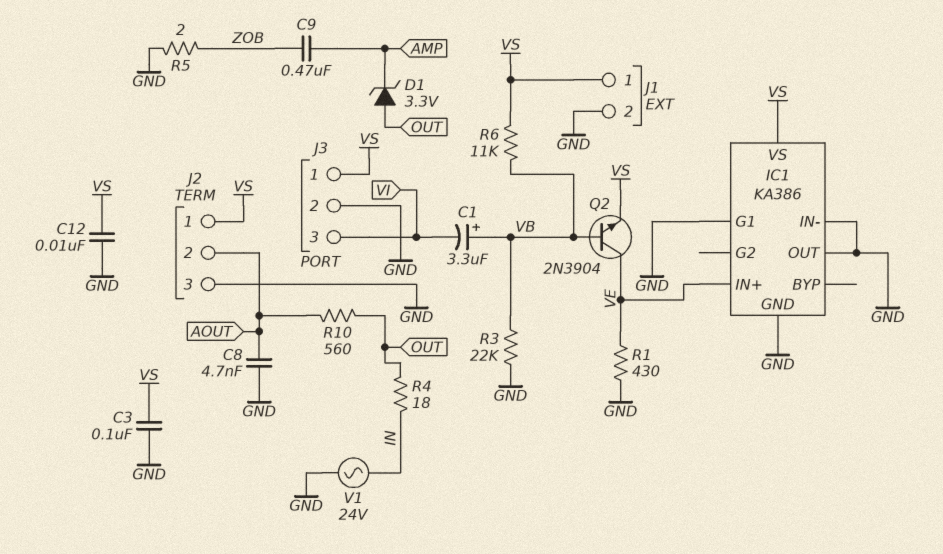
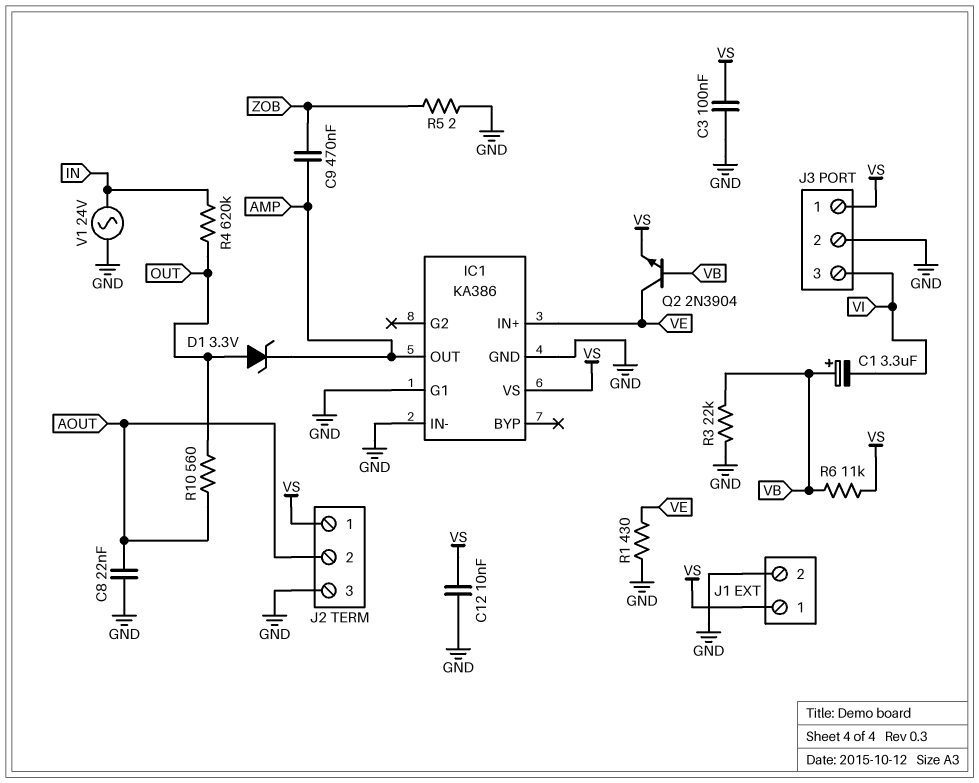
C8: 4.7nF (AOUT, GND) -> 22nF (AOUT, GND)
IC1 pin OUT: GND -> AMP
R4: 18 (IN, OUT) -> 620k (IN, OUT)

